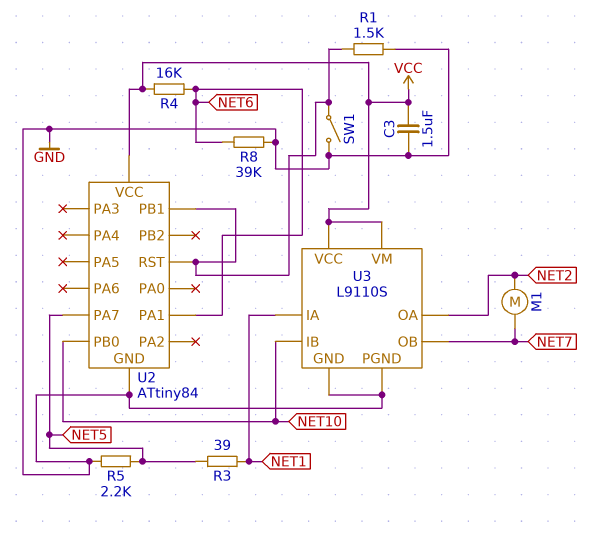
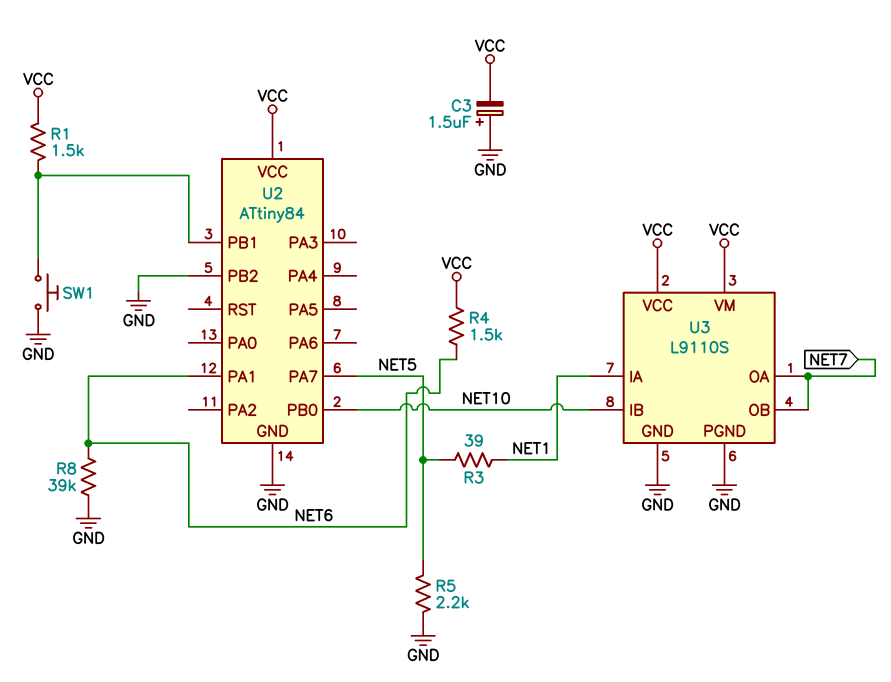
C3: 1.5uF (GND, VCC) -> 1.5uF (plus GND, minus VCC)
M1: motor (NET2, NET7) -> none
R1: 1.5k (GND, U2/PB1) -> 1.5k (U2/PB1, VCC)
R4: 16k (NET6, VCC) -> 1.5k (NET6, VCC)
SW1: switch (GND, U2/PB1) -> button (GND, U2/PB1)
U2 pin PB2: none -> GND
U2 pin RST: U2/PB1 -> none
U3 pin OA: NET2 -> NET7

